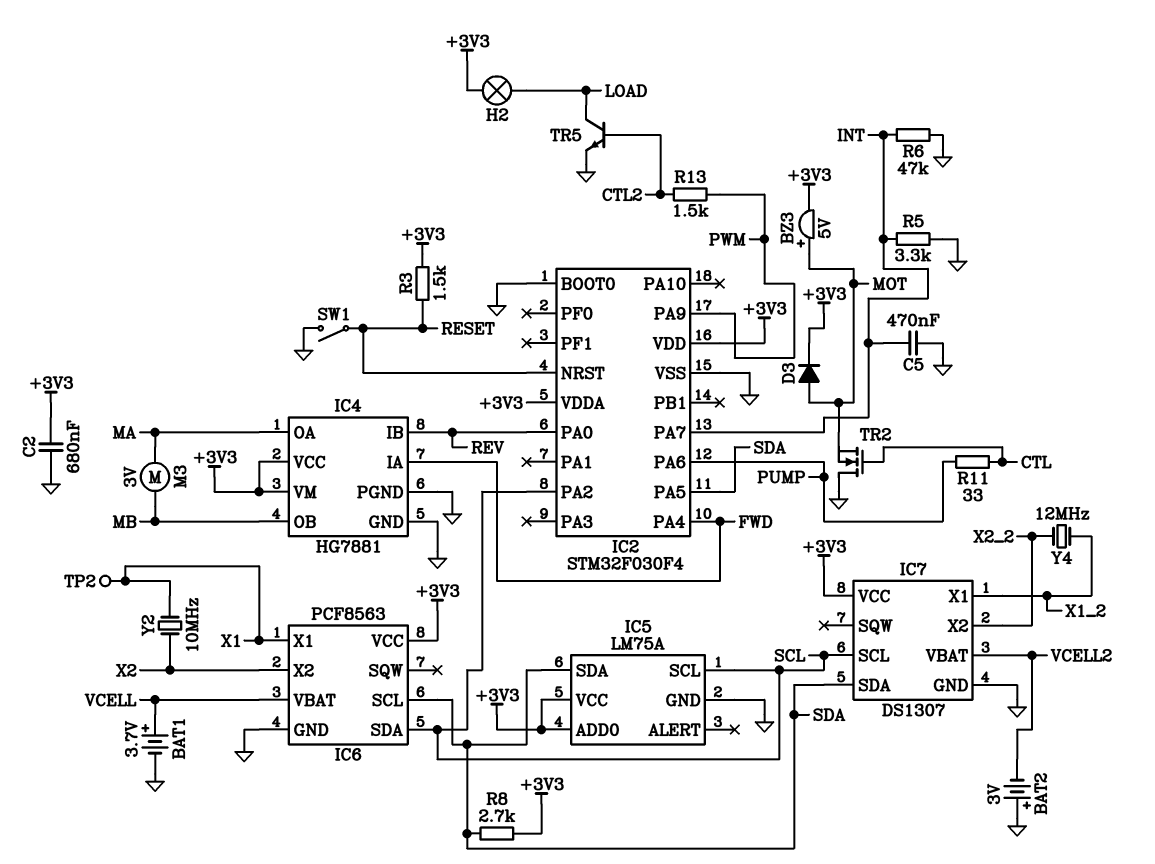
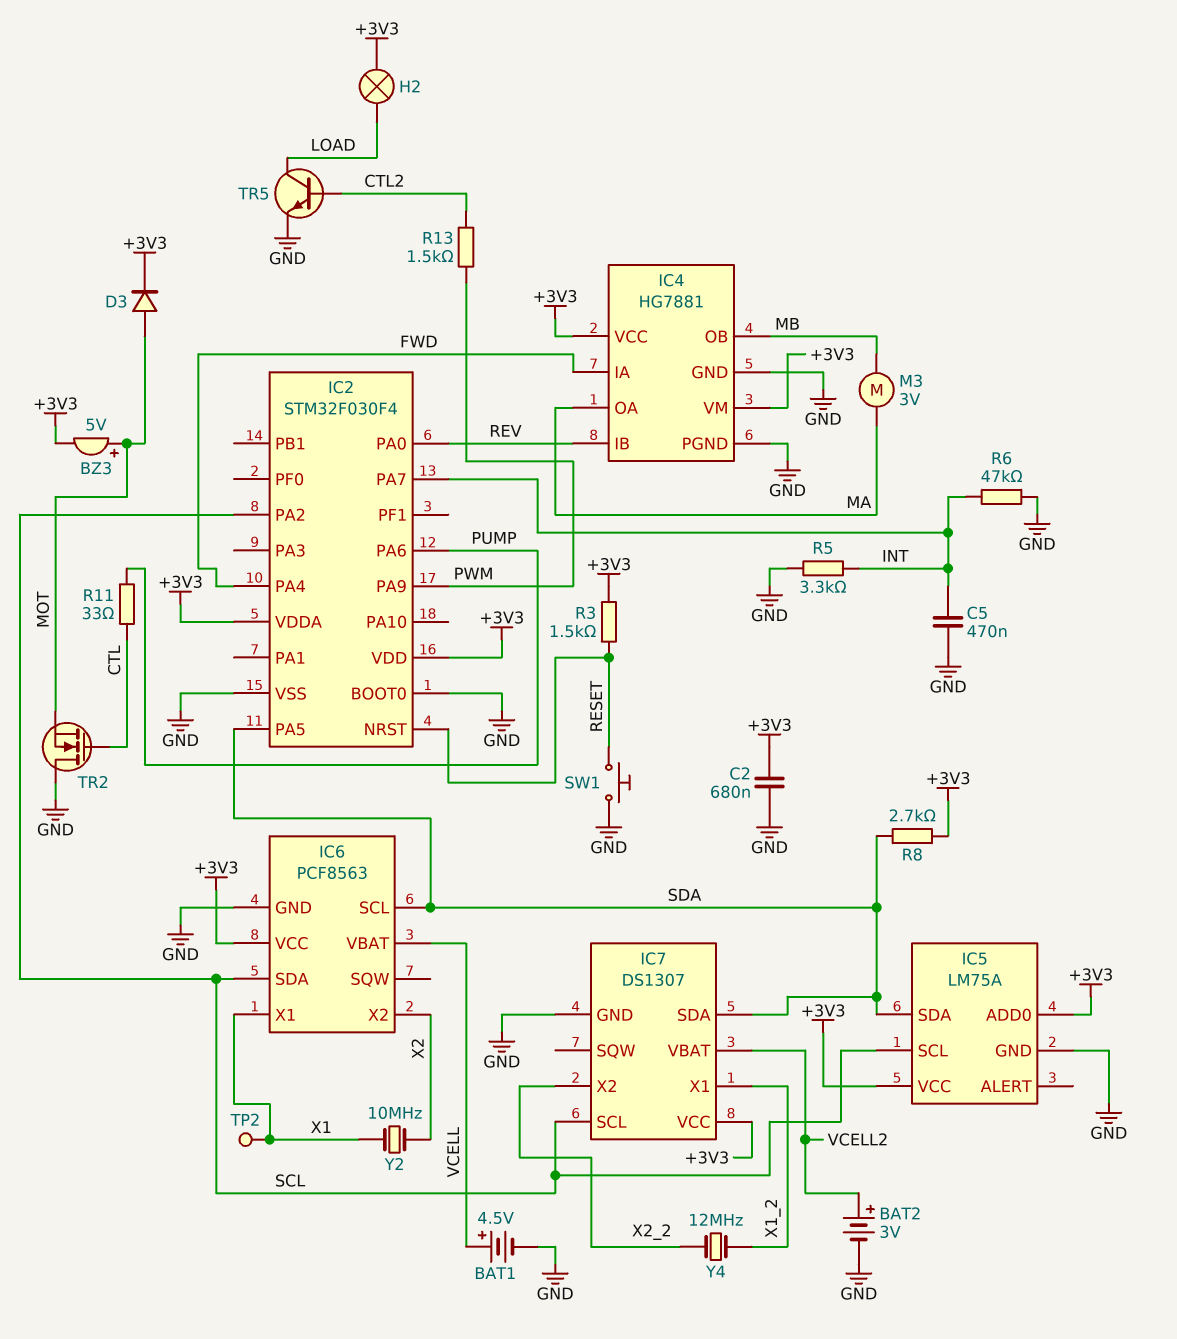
BAT1: 3.7V (plus VCELL, minus GND) -> 4.5V (plus VCELL, minus GND)
BAT2: 3V (plus GND, minus VCELL2) -> 3V (plus VCELL2, minus GND)
SW1: switch (GND, RESET) -> button (GND, RESET)

